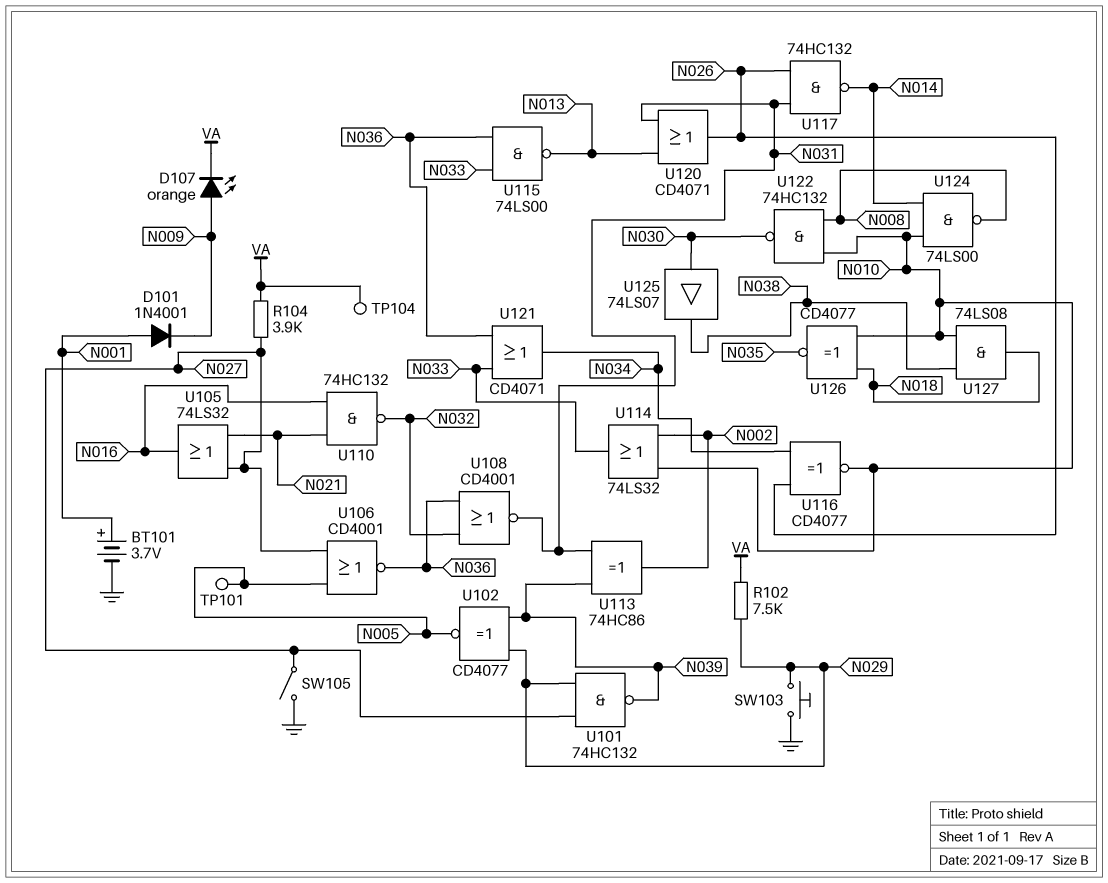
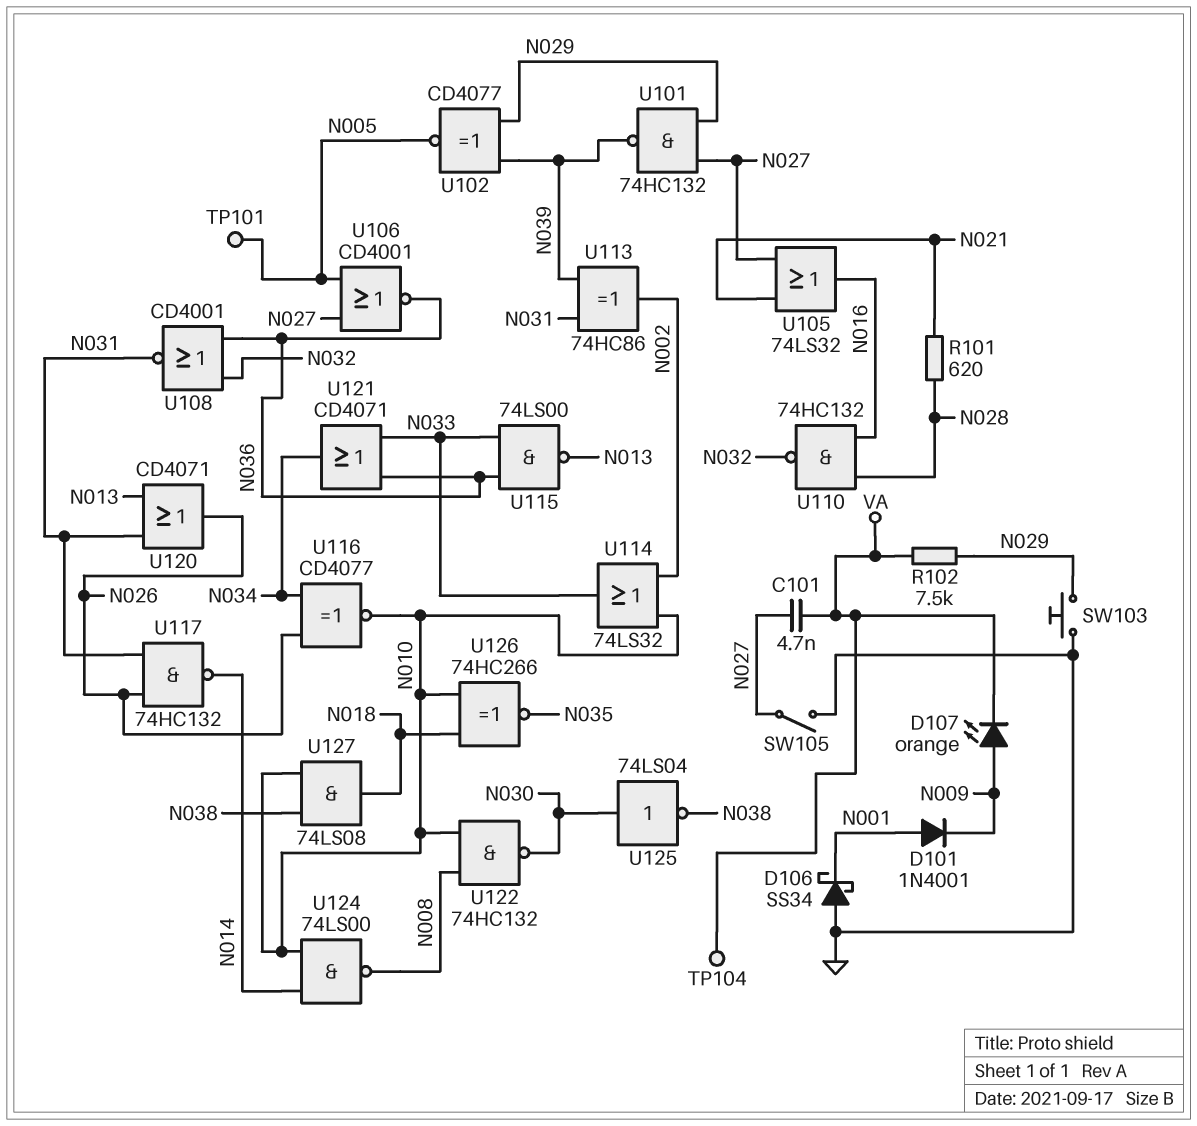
BT101: 3.7V (plus N001, minus GND) -> none
C101: none -> 4.7nF (N027, VA)
D106: none -> schottky SS34 (A GND, K N001)
R101: none -> 620 (N021, N028)
R104: 3.9k (N027, VA) -> none
U110: NAND 74HC132 (in N016, in N021, out N032) -> NAND 74HC132 (in N016, in N028, out N032)
U125: buffer 74LS07 (in N030, out N038) -> NOT 74LS04 (in N030, out N038)
U126: XNOR CD4077 (in N010, in N018, out N035) -> XNOR 74HC266 (in N010, in N018, out N035)

